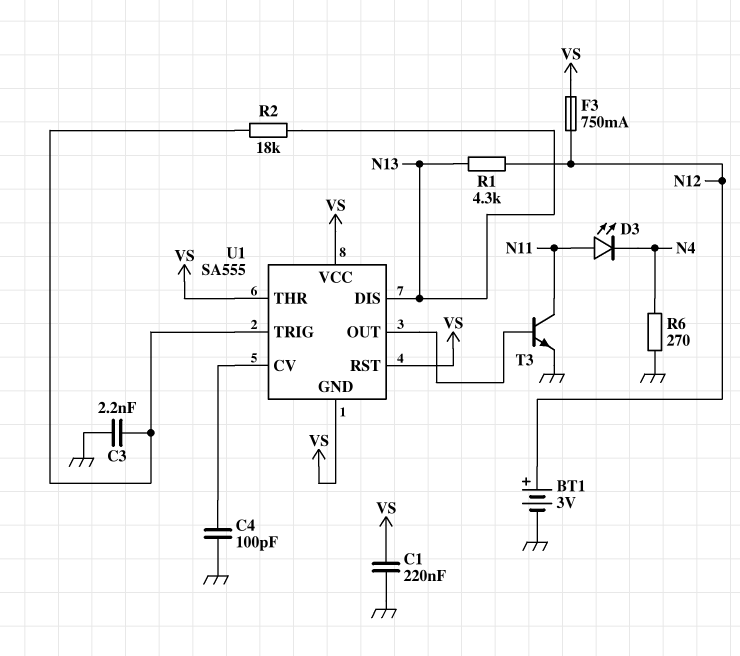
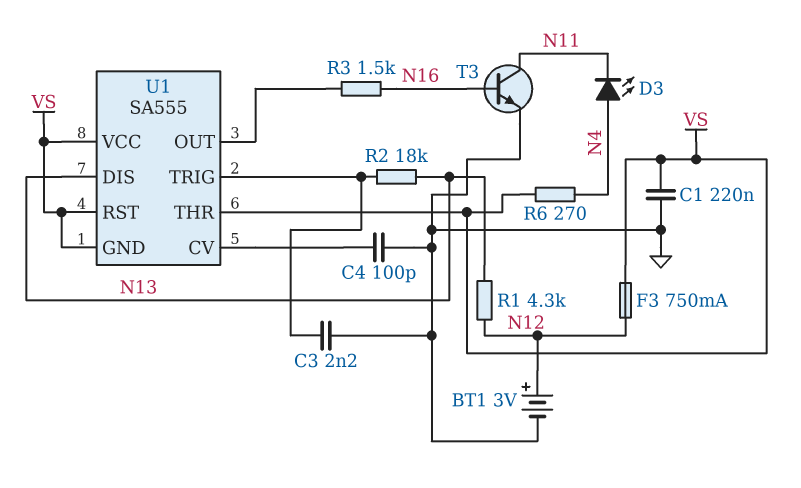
D3: LED (A N11, K N4) -> LED (A N4, K N11)
R3: none -> 1.5k (N16, U1/OUT)
R6: 270 (GND, N4) -> 270 (N4, VS)
T3: NPN (B U1/OUT, C N11, E GND) -> NPN (B N16, C N11, E GND)

